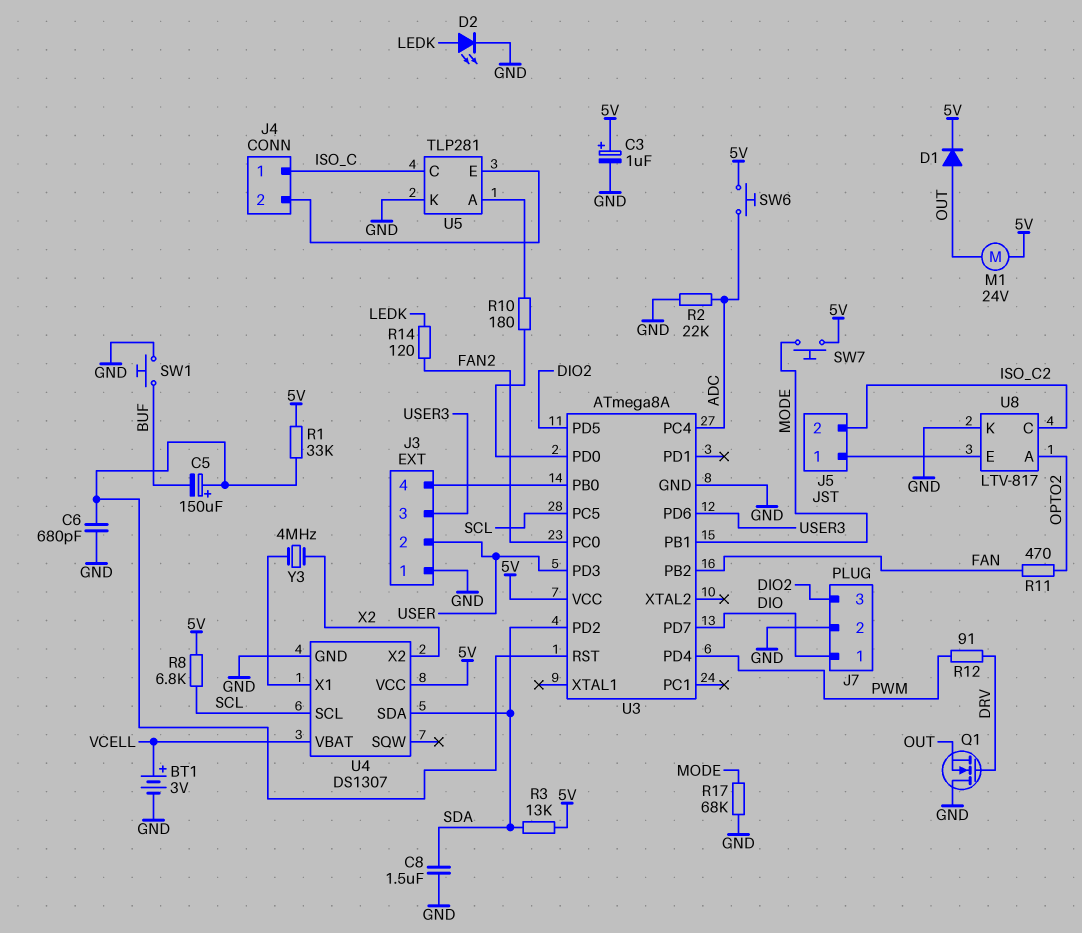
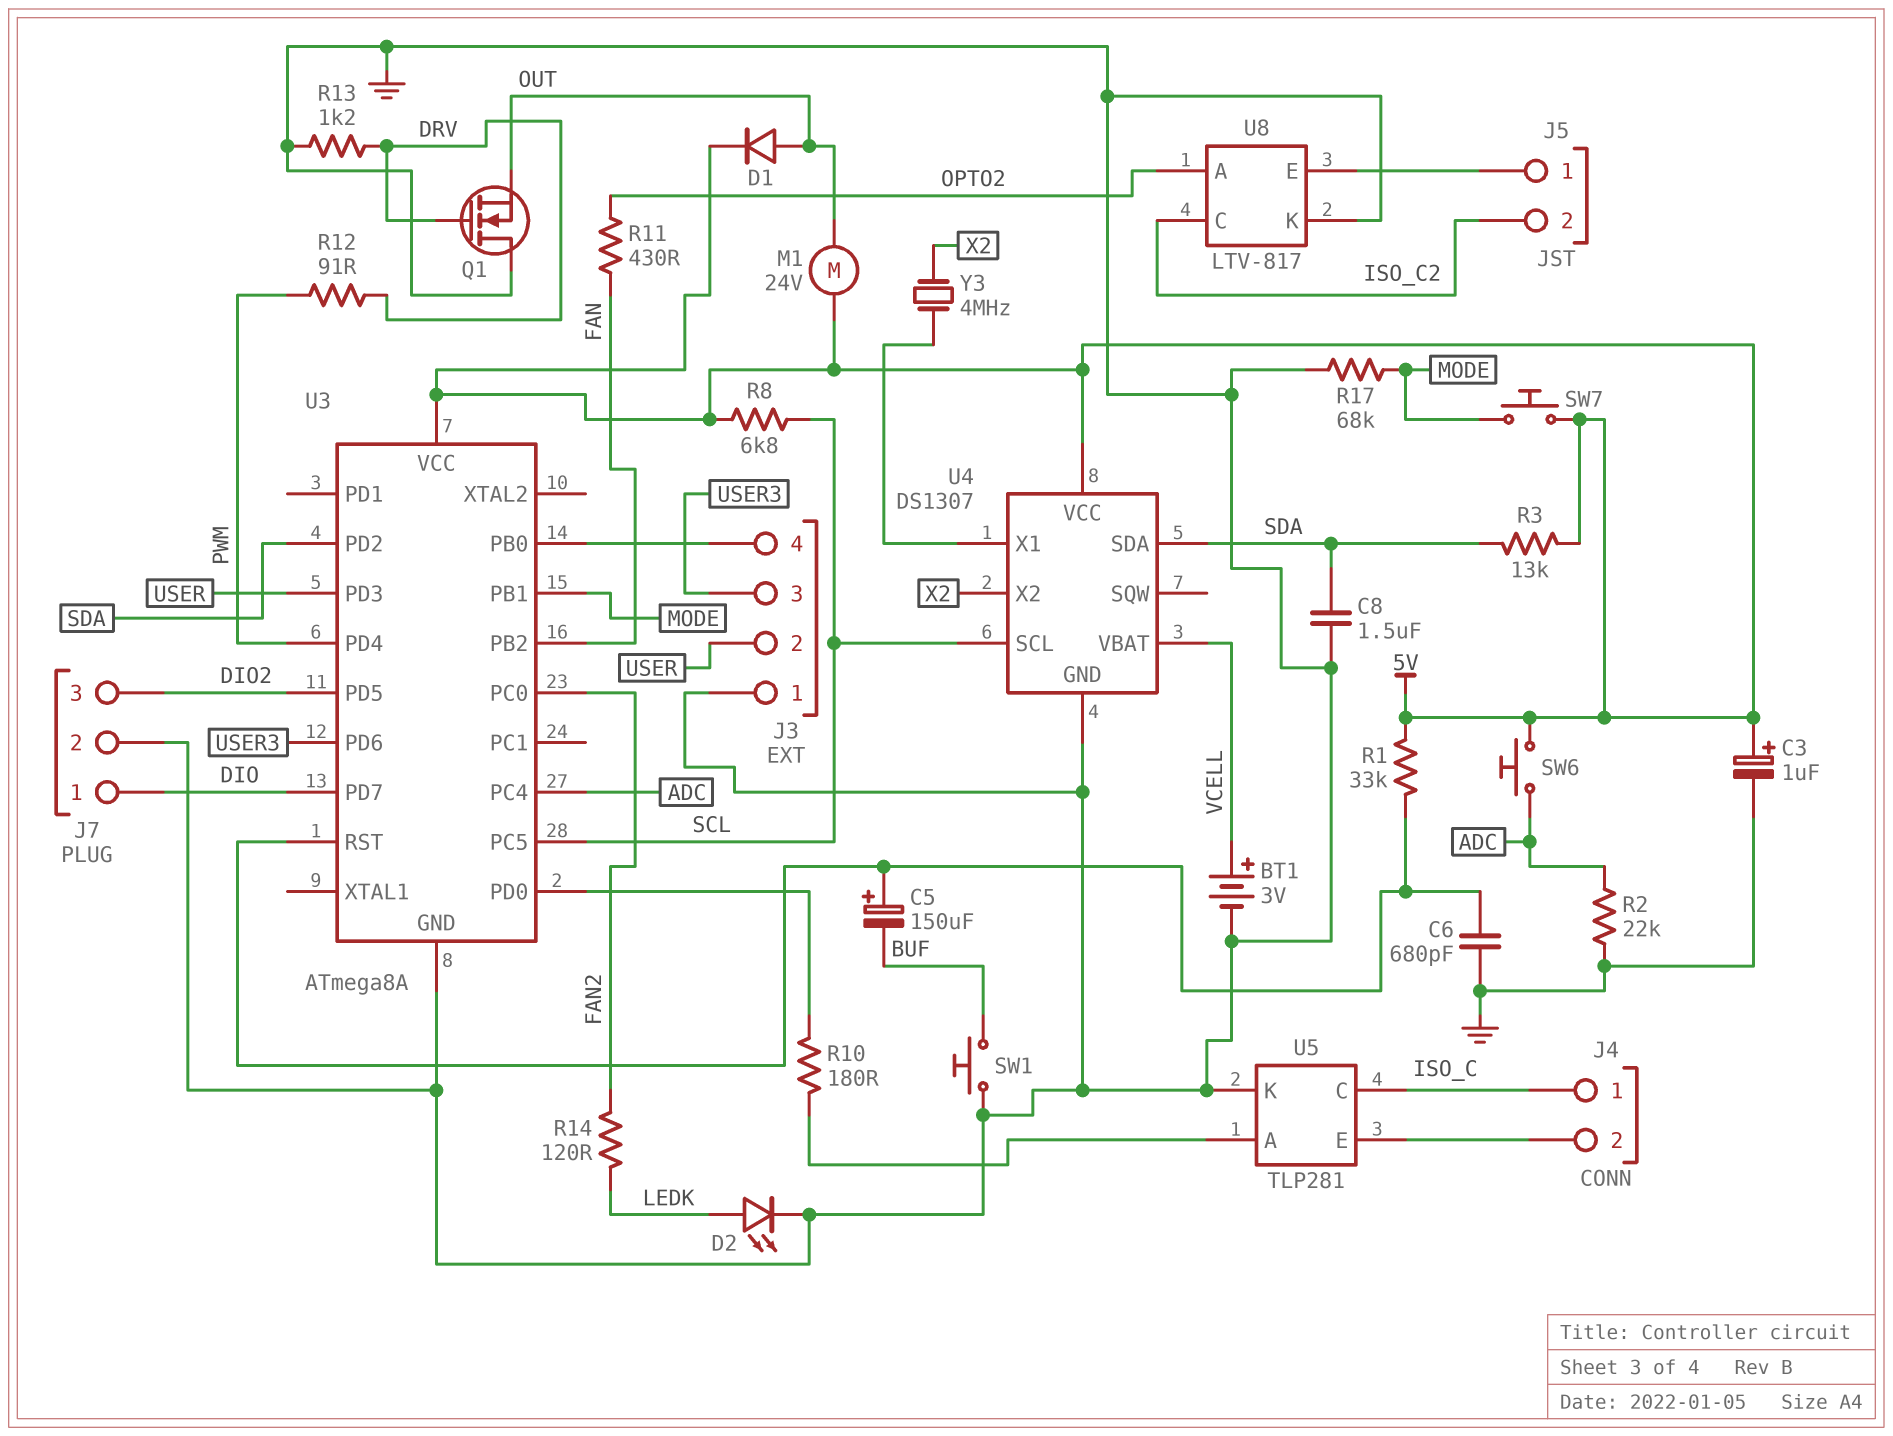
R11: 470 (FAN, OPTO2) -> 430 (FAN, OPTO2)
R13: none -> 1.2k (DRV, GND)

